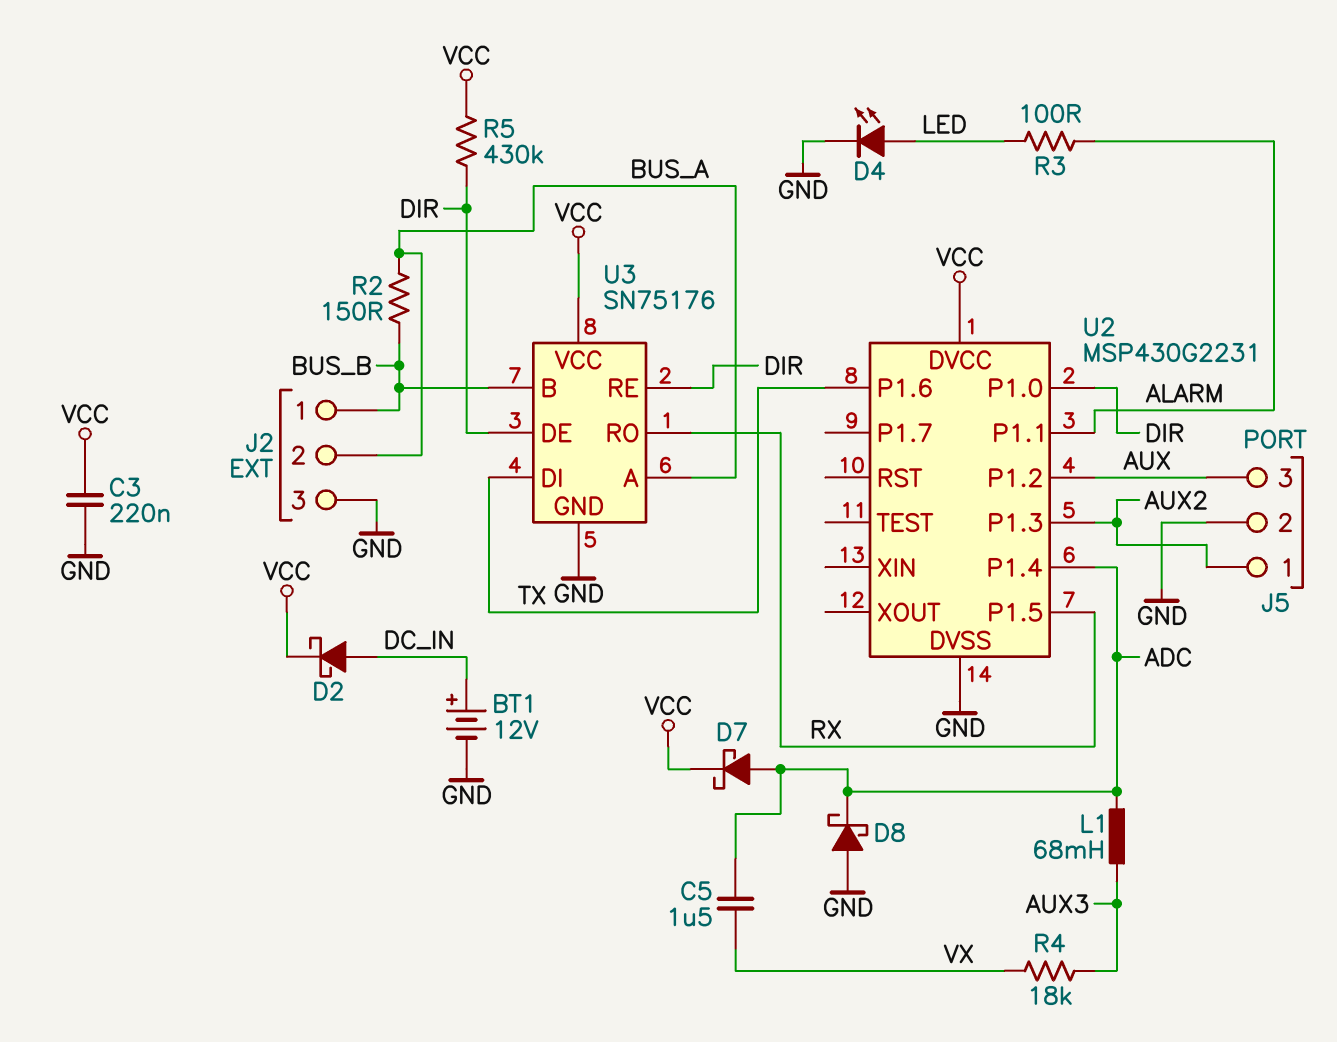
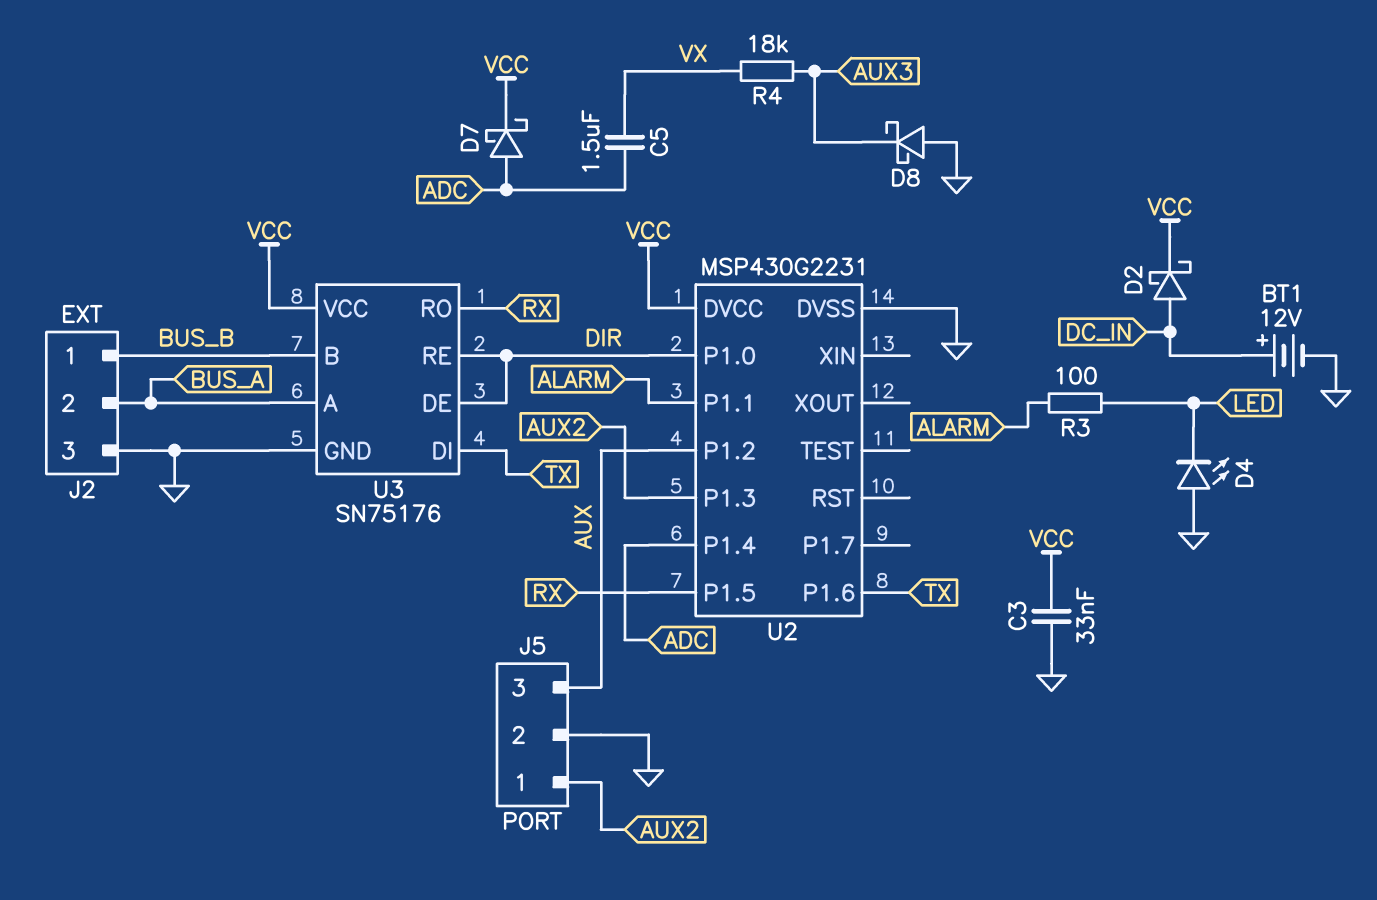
C3: 220nF (GND, VCC) -> 33nF (GND, VCC)
D4: LED (A LED, K GND) -> LED (A GND, K LED)
D8: schottky (A GND, K ADC) -> schottky (A GND, K AUX3)
L1: 68mH (ADC, AUX3) -> none
R2: 150 (BUS_A, BUS_B) -> none
R5: 430k (DIR, VCC) -> none

